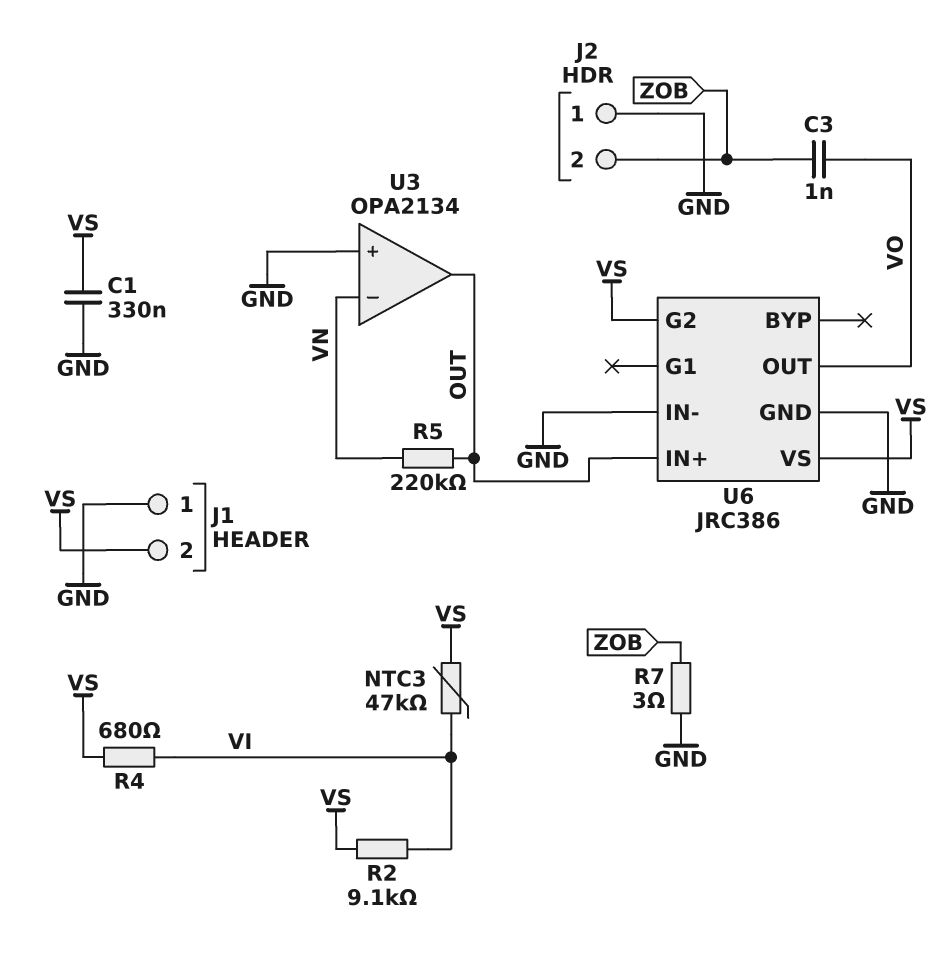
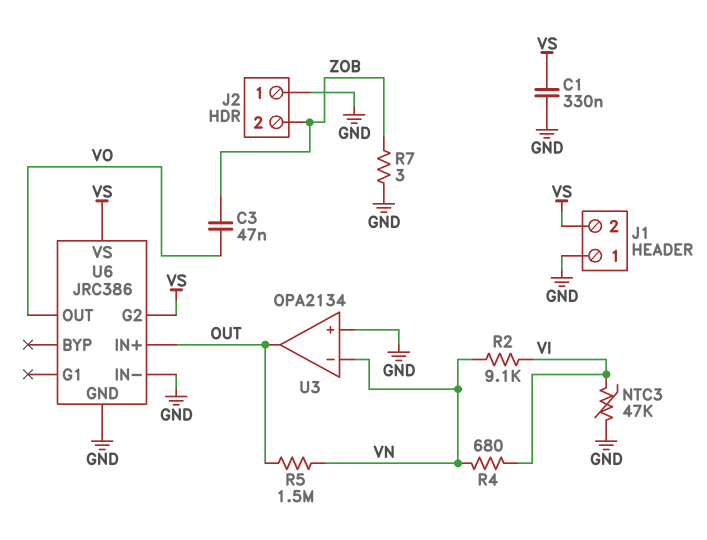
C3: 1nF (VO, ZOB) -> 47nF (VO, ZOB)
NTC3: 47k (VI, VS) -> 47k (GND, VI)
R2: 9.1k (VI, VS) -> 9.1k (VI, VN)
R4: 680 (VI, VS) -> 680 (VI, VN)
R5: 220k (OUT, VN) -> 1.5M (OUT, VN)

